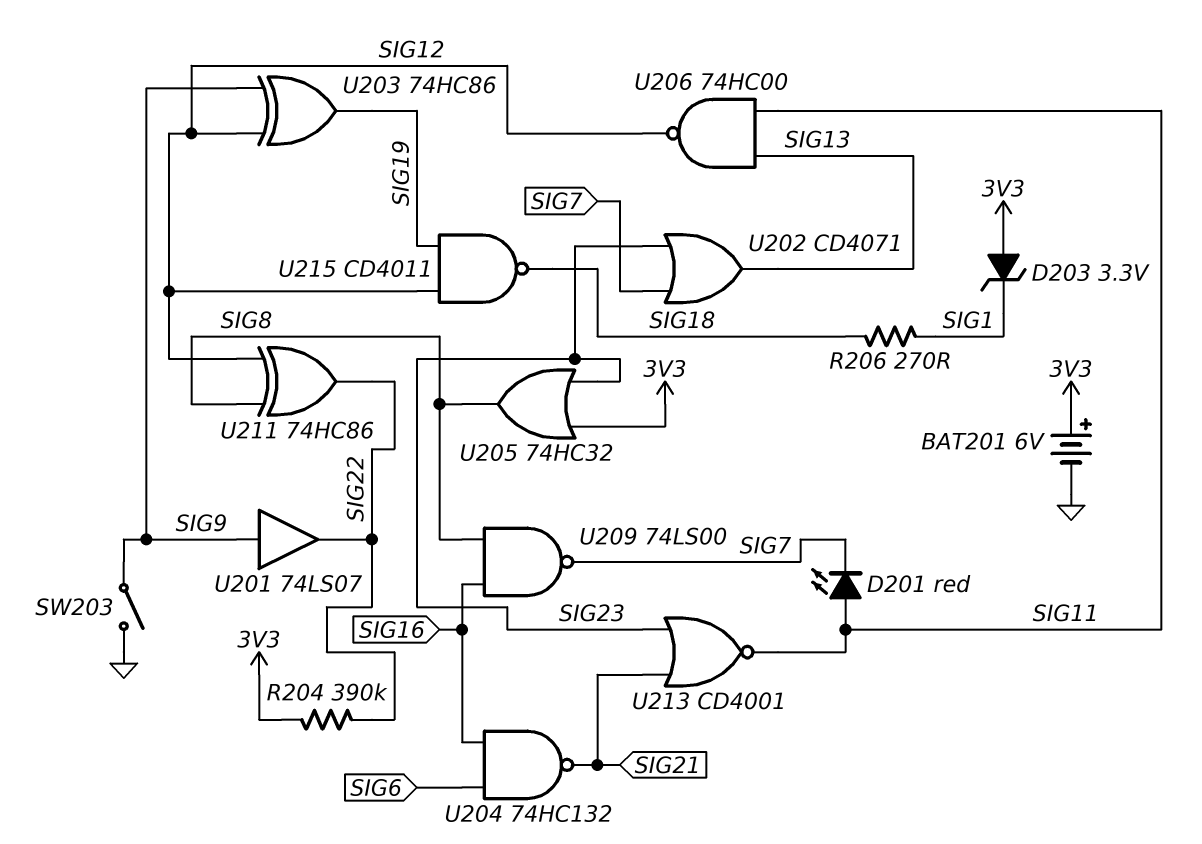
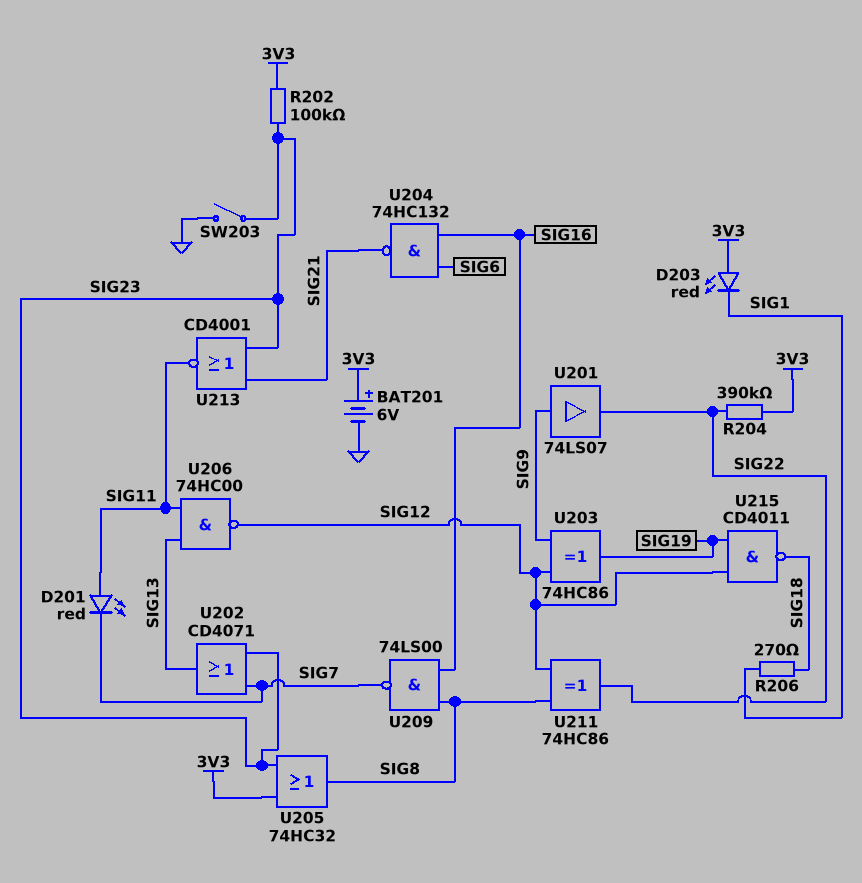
D203: zener 3.3V (A 3V3, K SIG1) -> LED red (A 3V3, K SIG1)
R202: none -> 100k (3V3, SIG23)
SW203: switch (GND, SIG9) -> switch (GND, SIG23)

